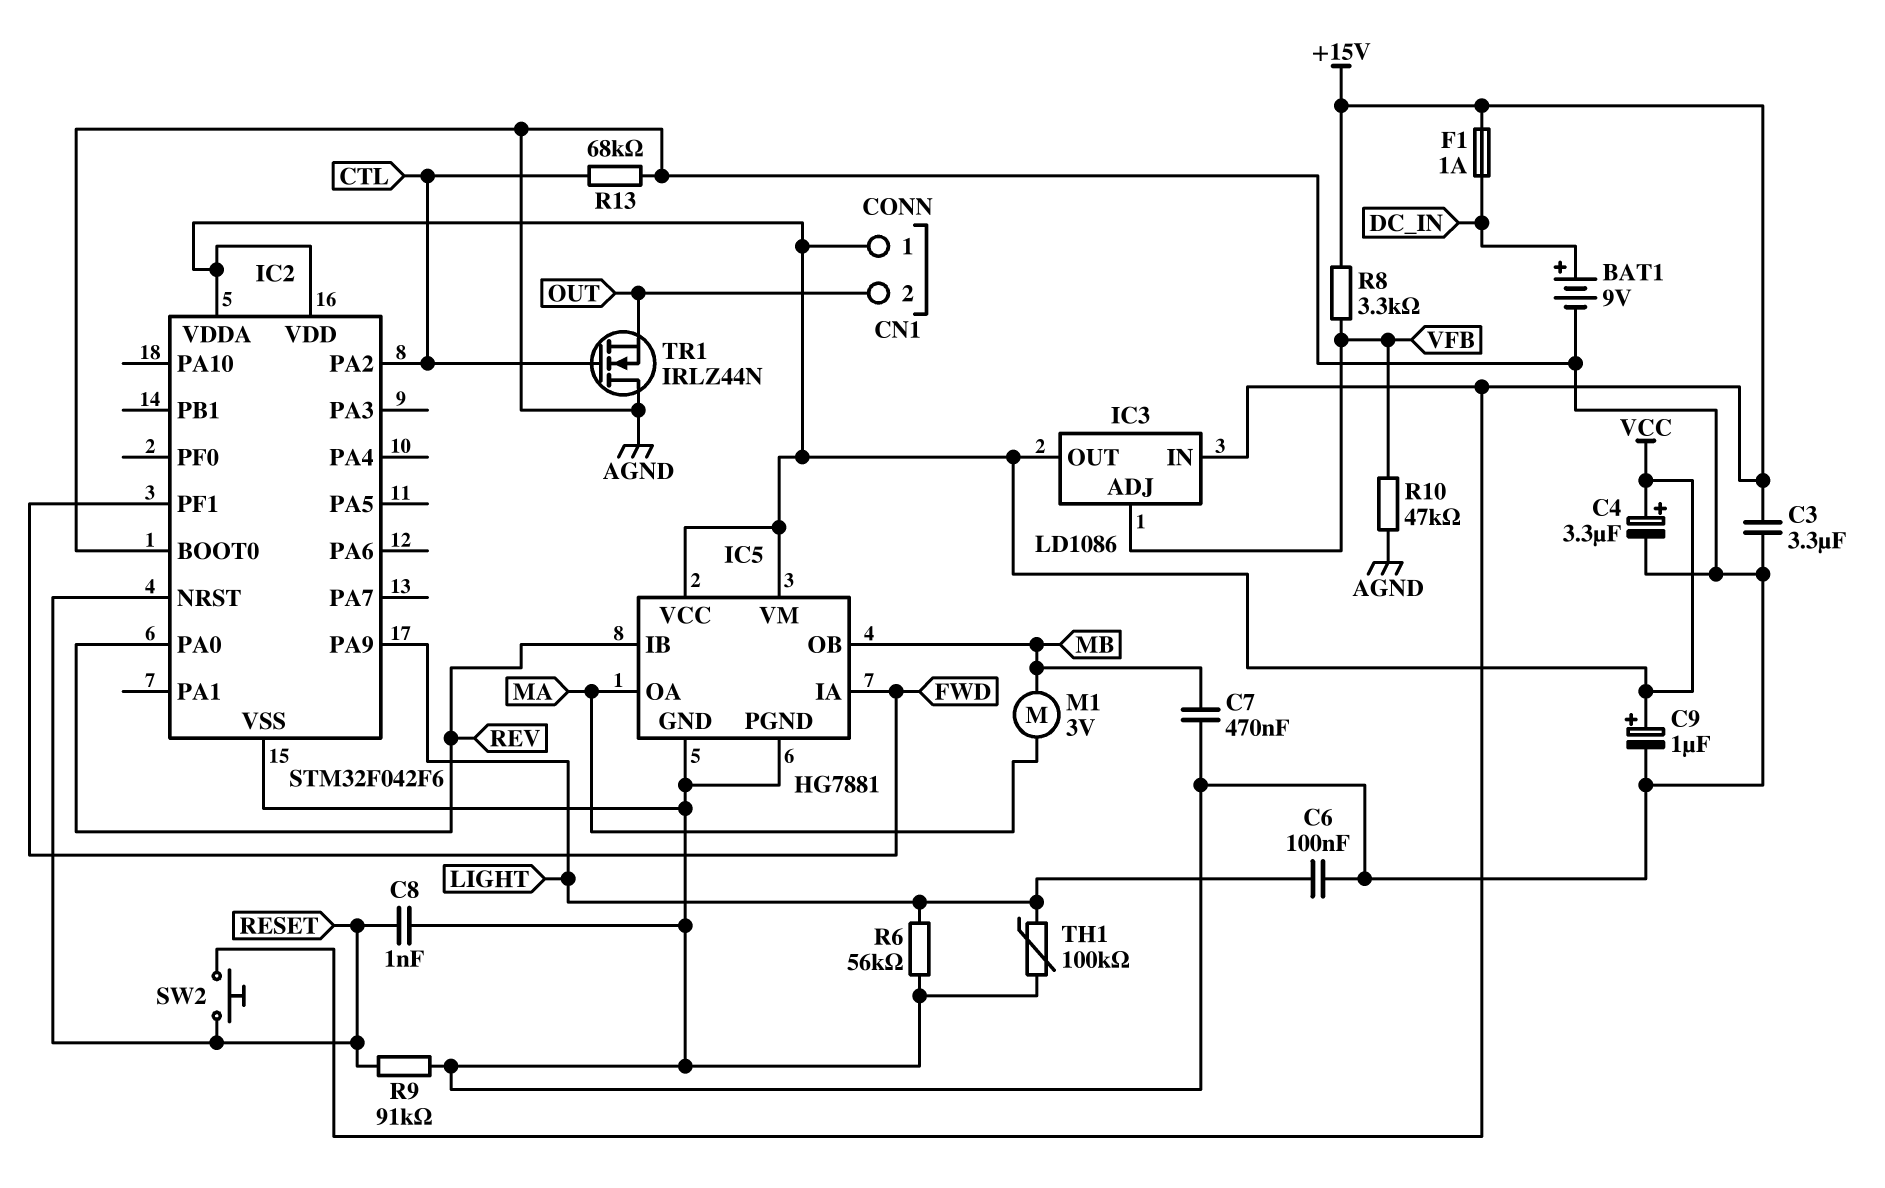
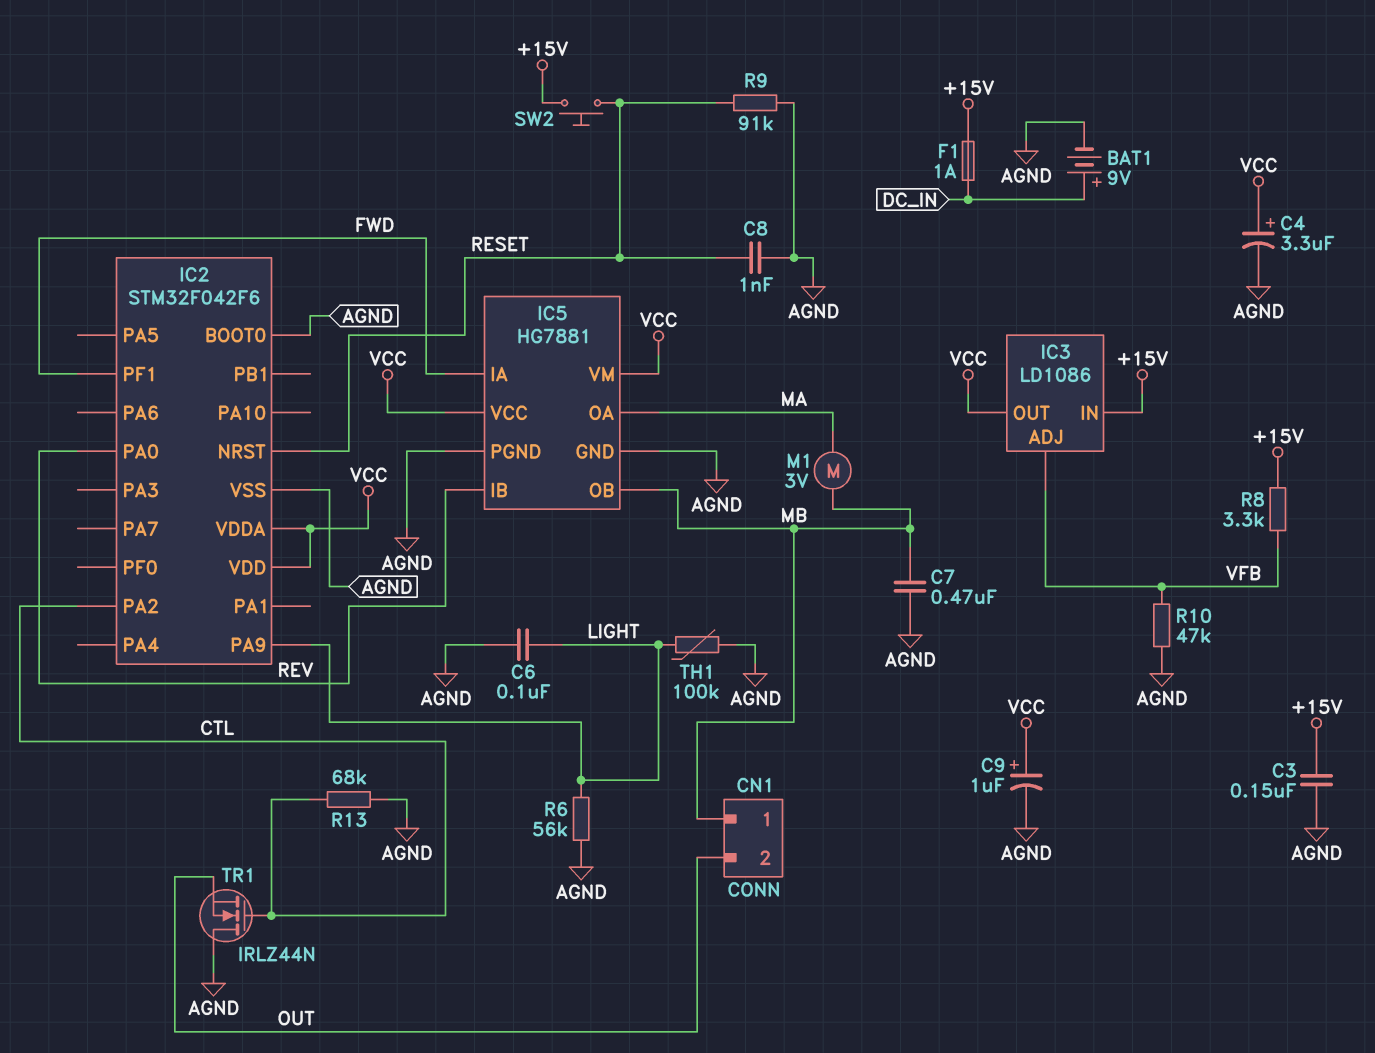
C3: 3.3uF (+15V, AGND) -> 150nF (+15V, AGND)
CN1 pin 1: VCC -> MB

